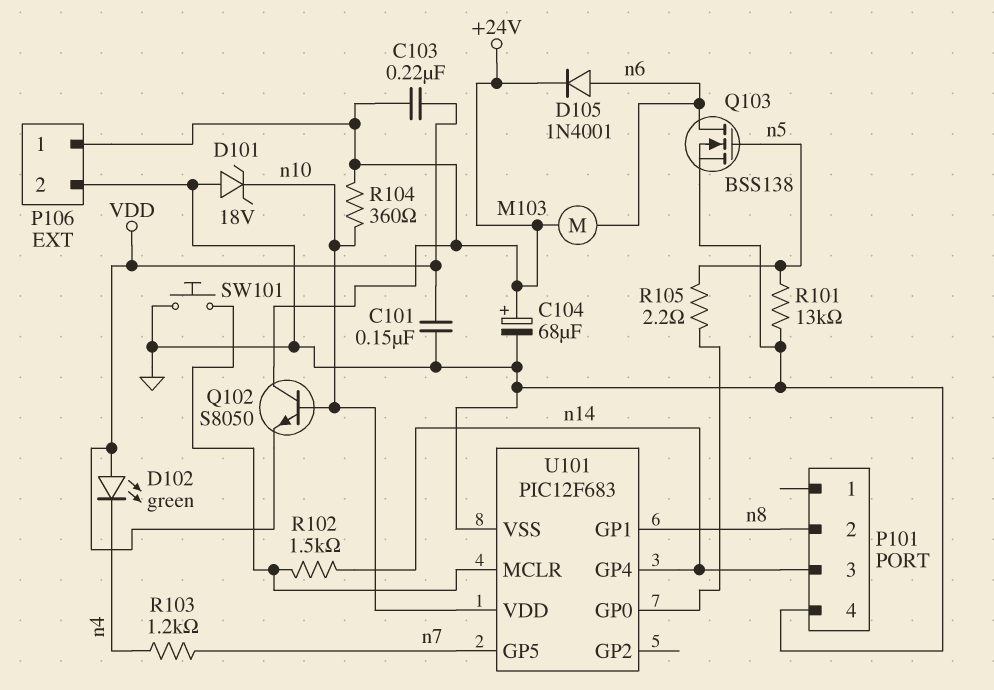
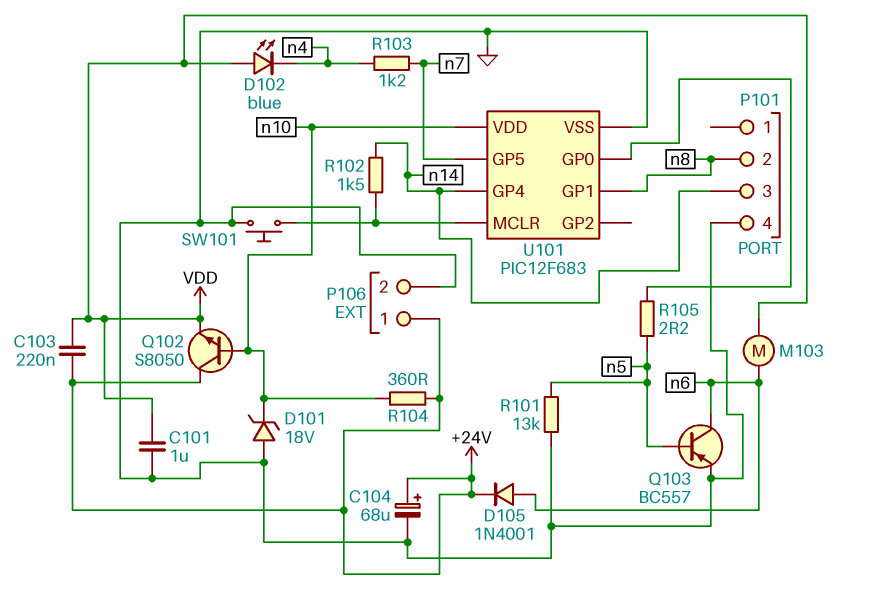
C101: 150nF (GND, VDD) -> 1uF (GND, VDD)
D102: LED green (A VDD, K n4) -> LED blue (A VDD, K n4)
M103: motor (+24V, n6) -> motor (VDD, n6)
Q103: NMOS BSS138 (G n5, D n6, S GND) -> PNP BC557 (B n5, C n6, E GND)

